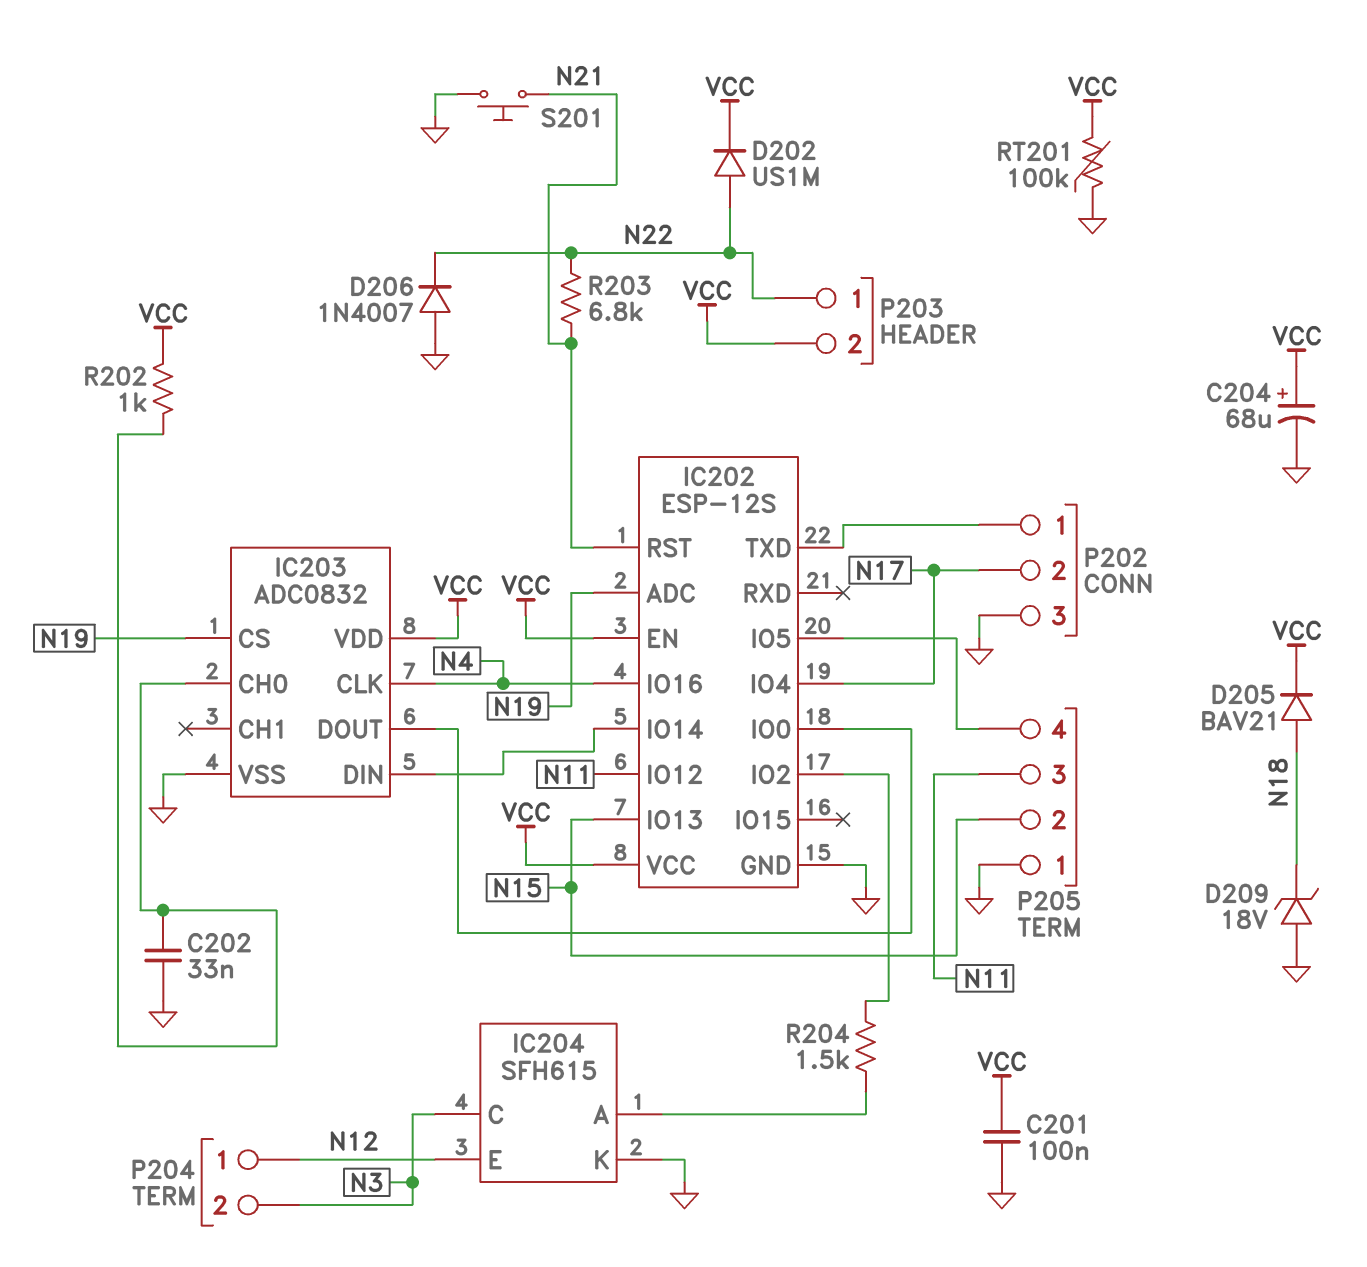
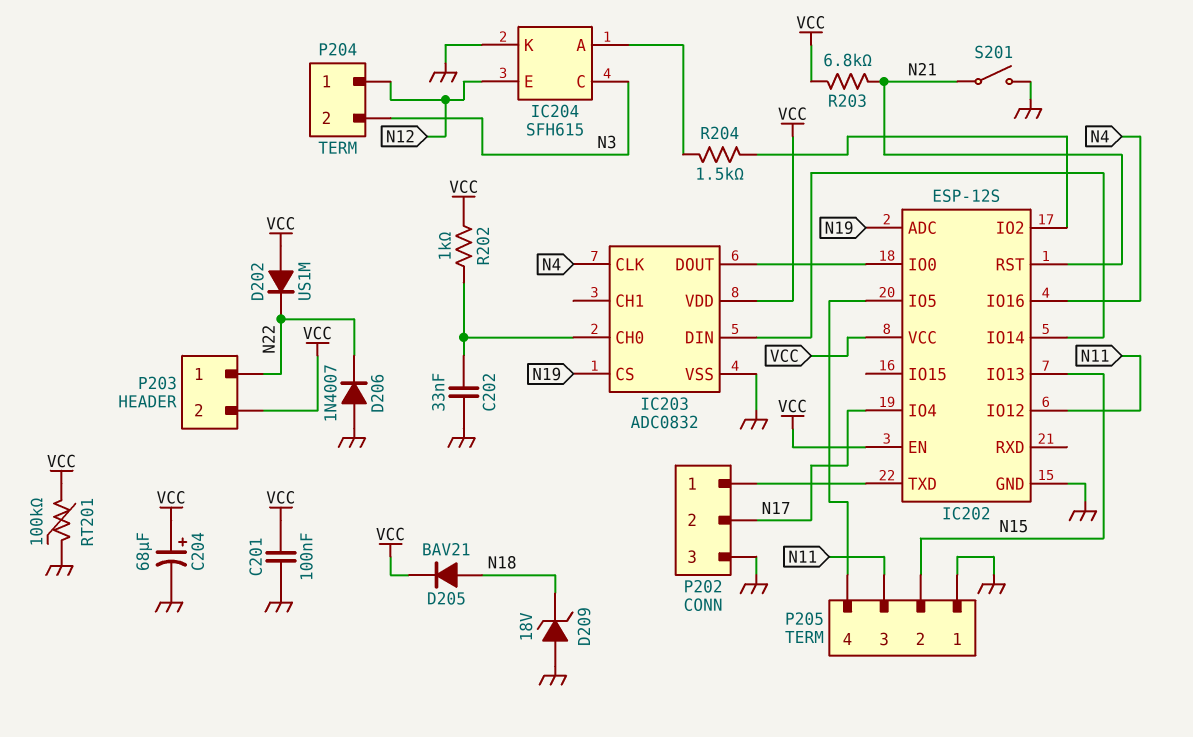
D202: diode US1M (A N22, K VCC) -> diode US1M (A VCC, K N22)
R203: 6.8k (N21, N22) -> 6.8k (N21, VCC)
S201: button (GND, N21) -> switch (GND, N21)

